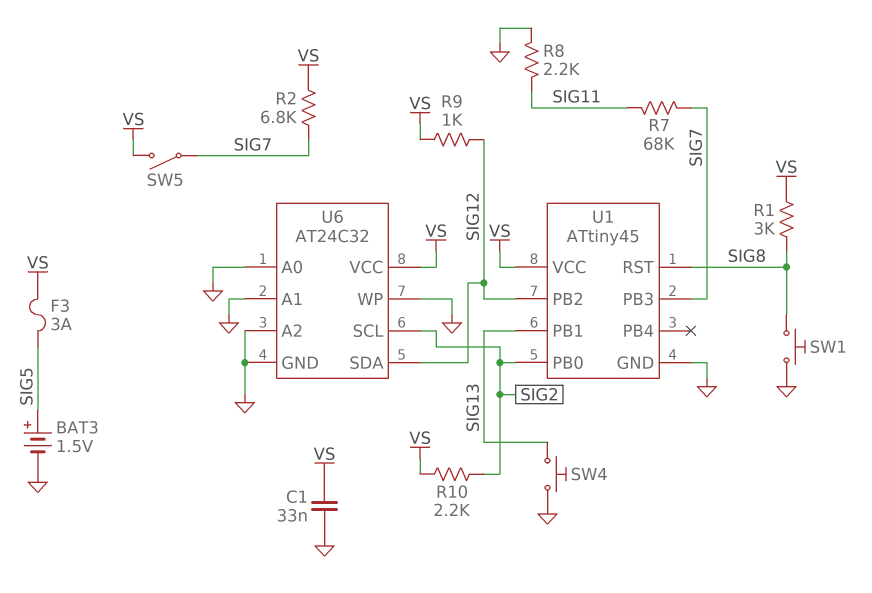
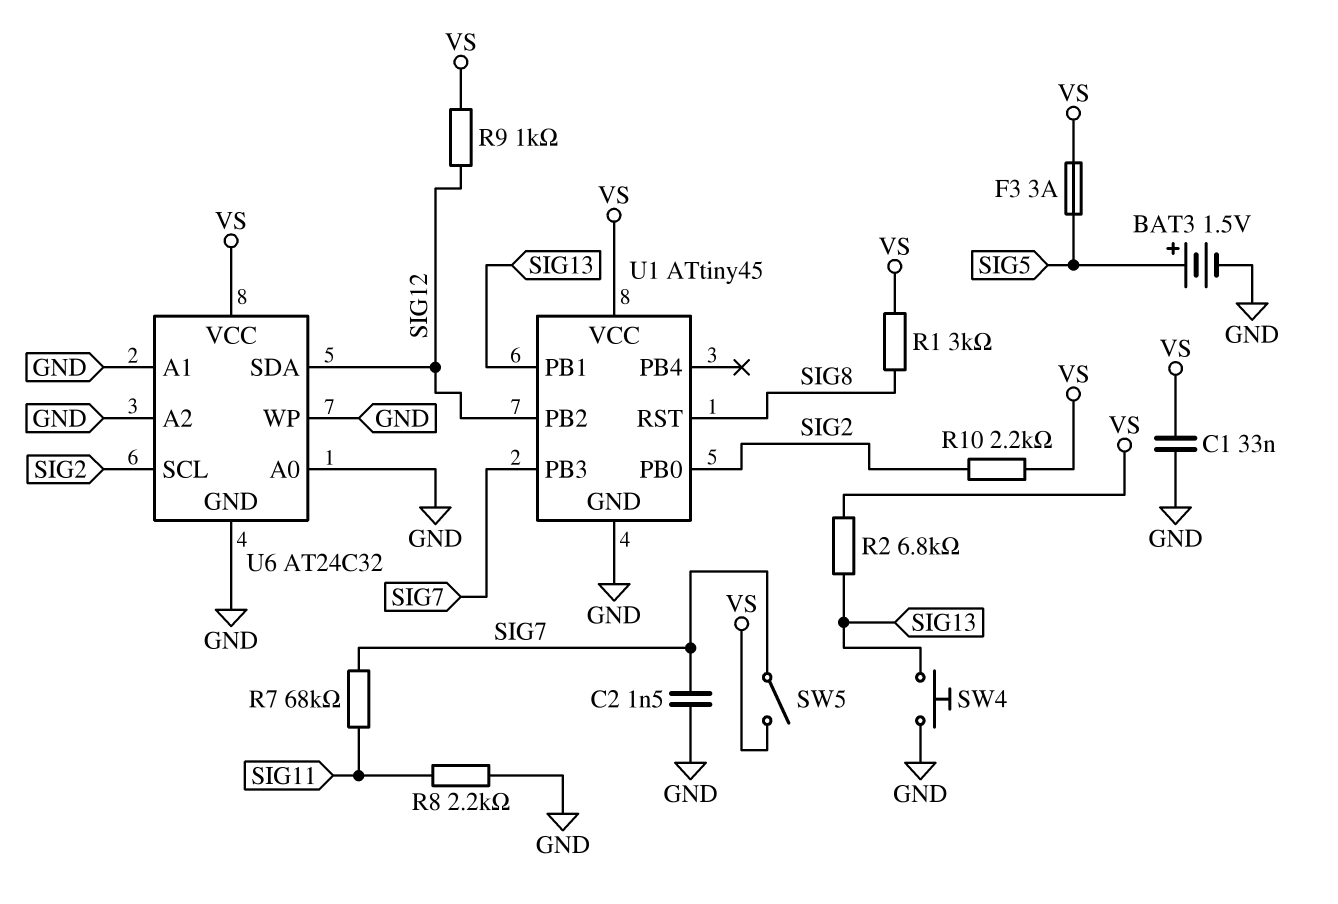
C2: none -> 1.5nF (GND, SIG7)
R2: 6.8k (SIG7, VS) -> 6.8k (SIG13, VS)
SW1: button (GND, SIG8) -> none

